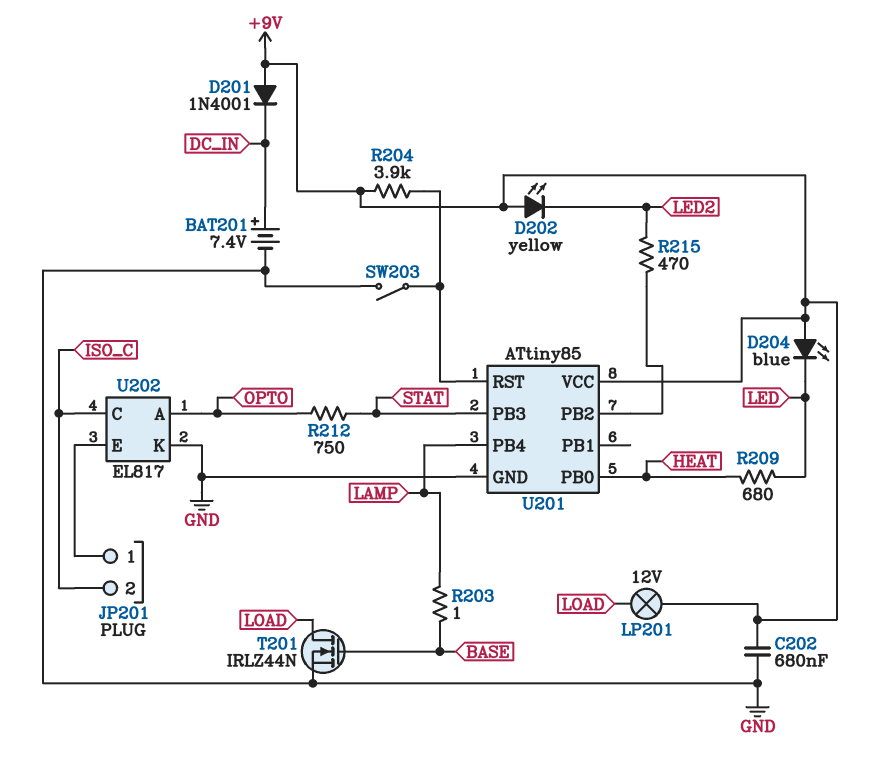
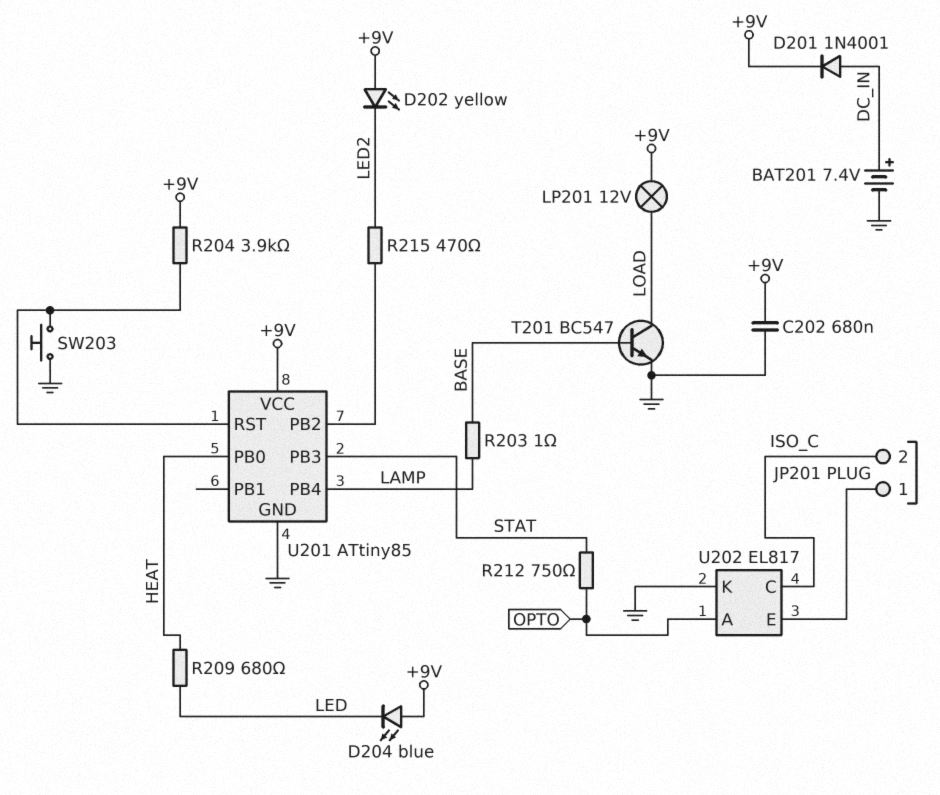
D201: diode 1N4001 (A +9V, K DC_IN) -> diode 1N4001 (A DC_IN, K +9V)
SW203: switch (GND, U201/RST) -> button (GND, U201/RST)
T201: NMOS IRLZ44N (G BASE, D LOAD, S GND) -> NPN BC547 (B BASE, C LOAD, E GND)

